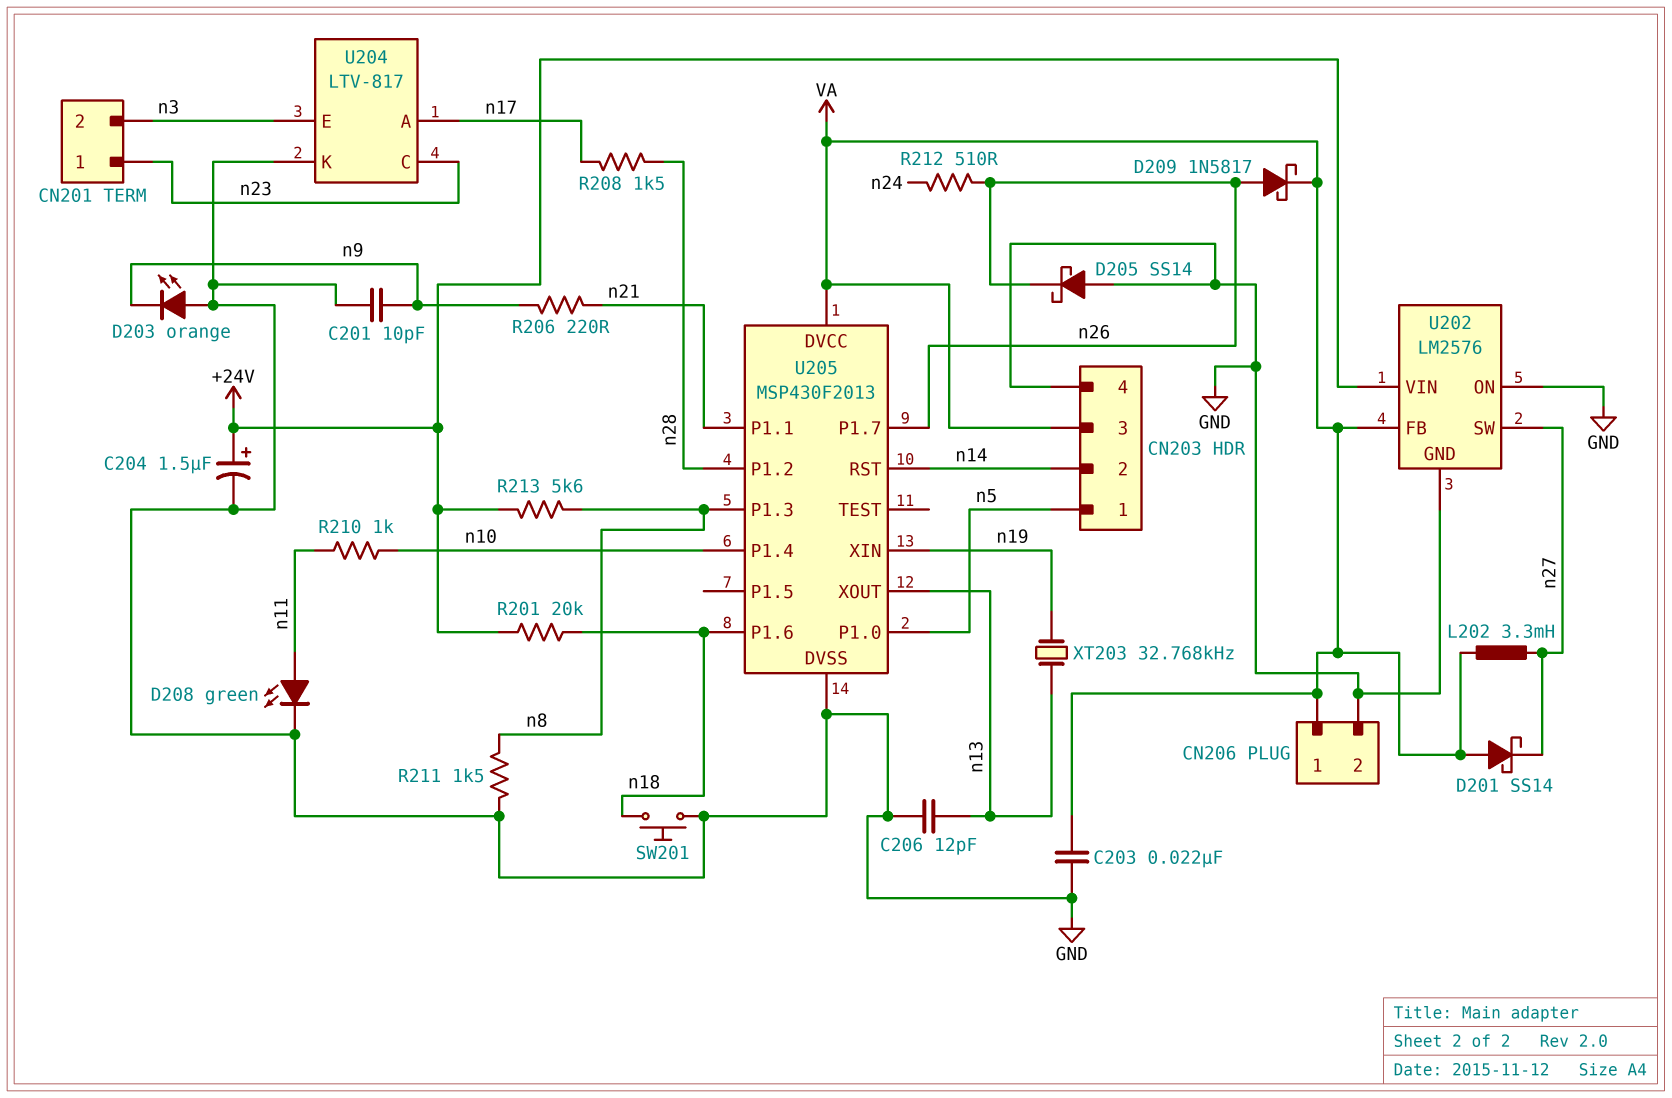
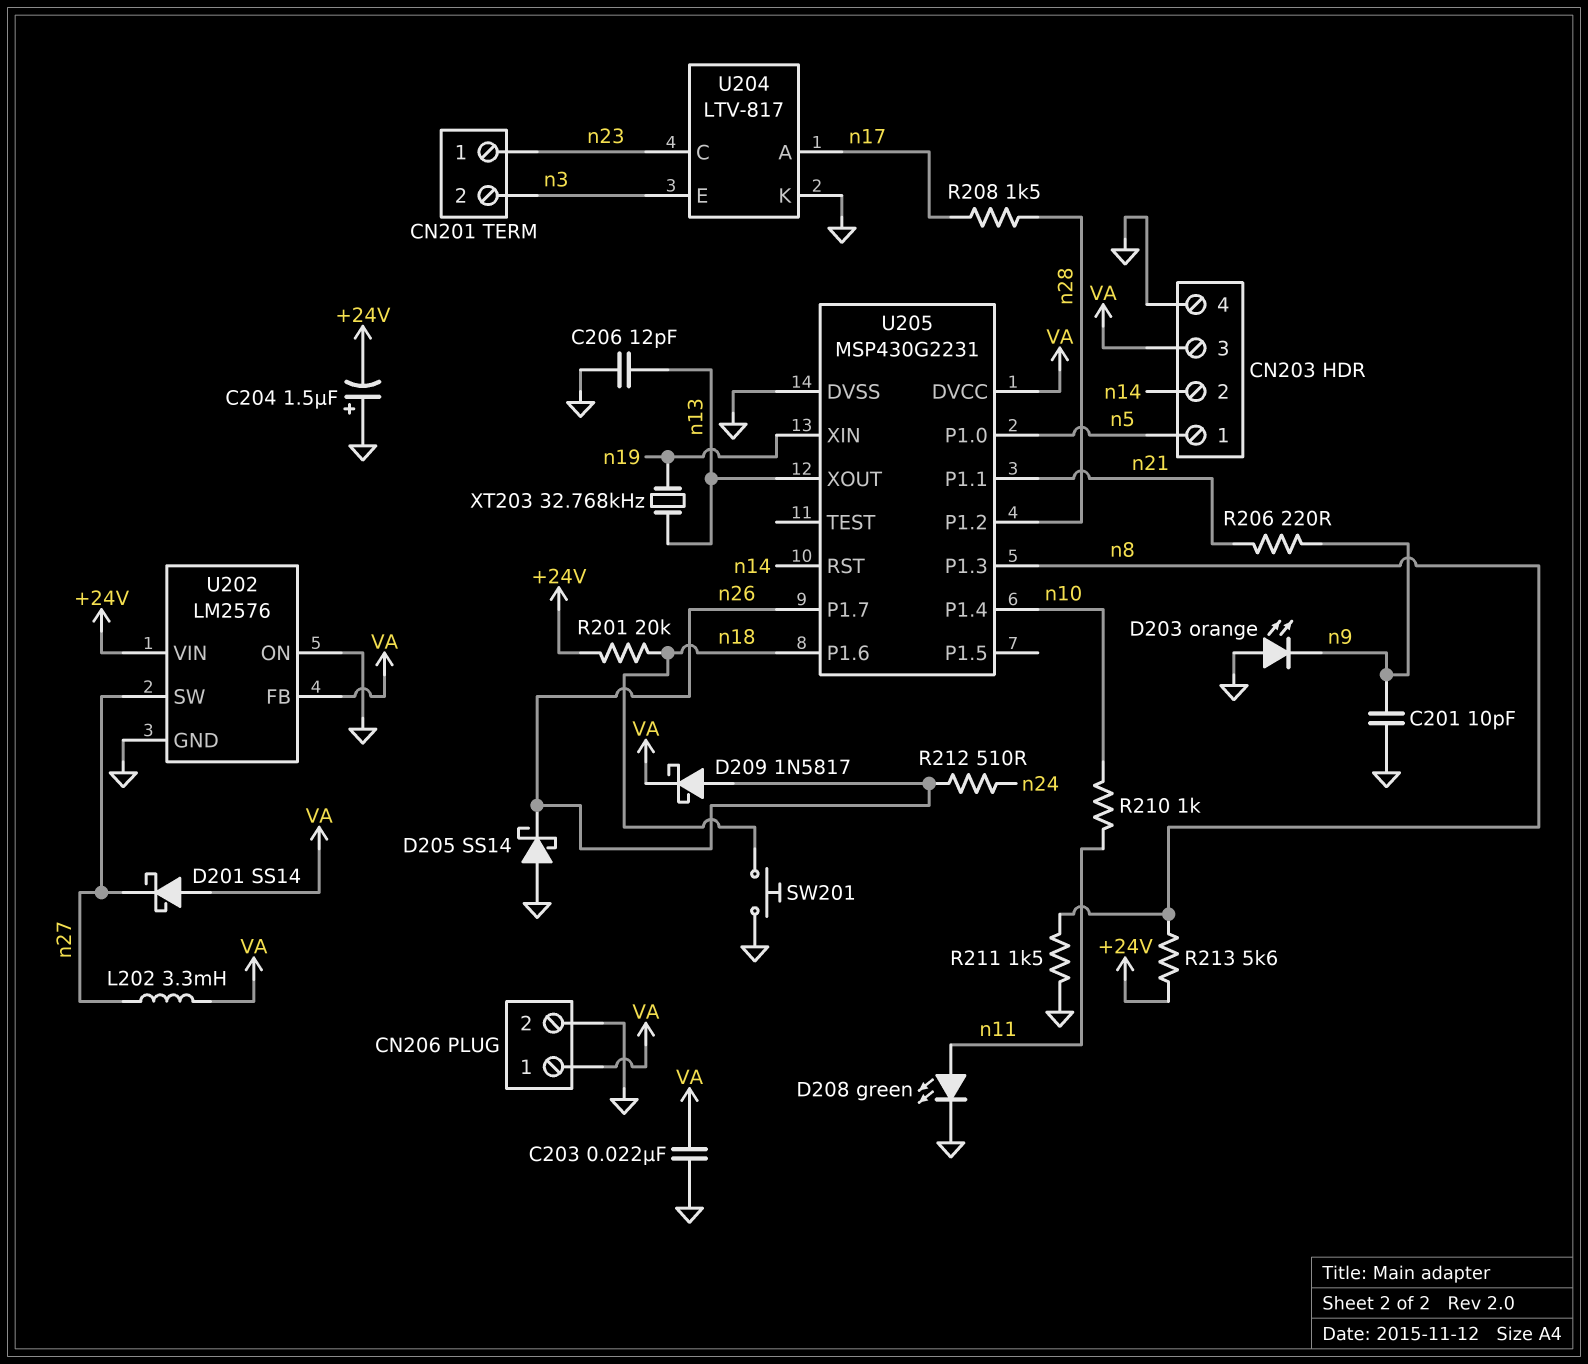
C204: 1.5uF (plus +24V, minus GND) -> 1.5uF (plus GND, minus +24V)
U205: MSP430F2013 -> MSP430G2231

